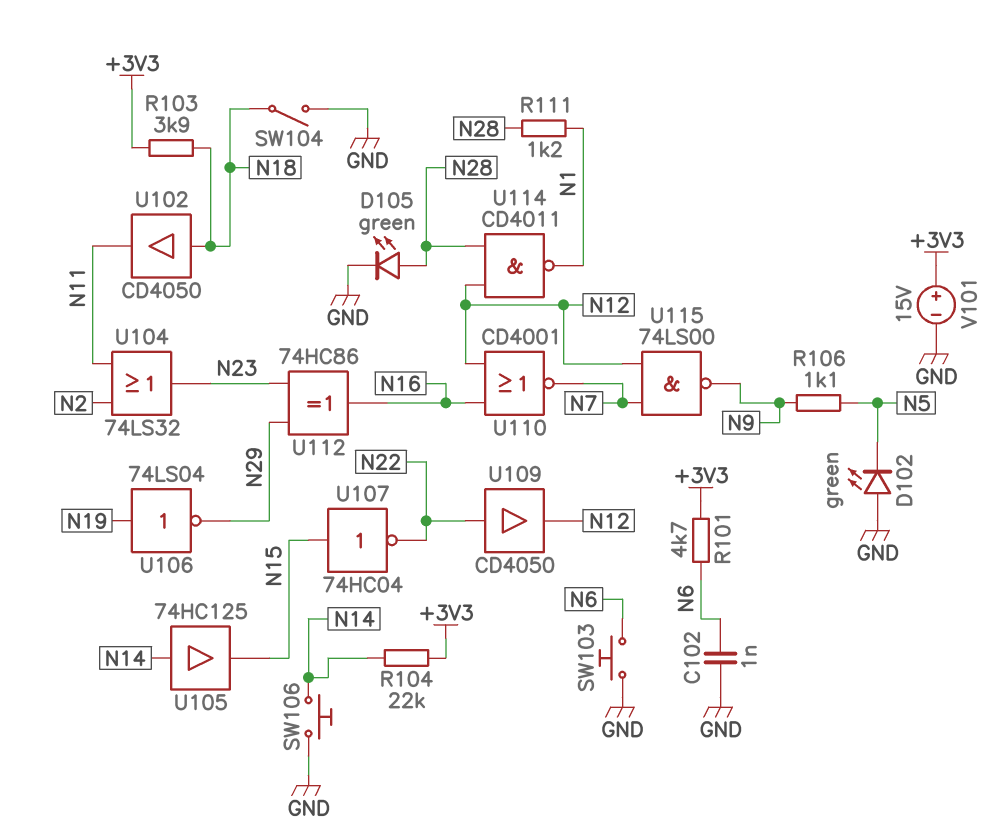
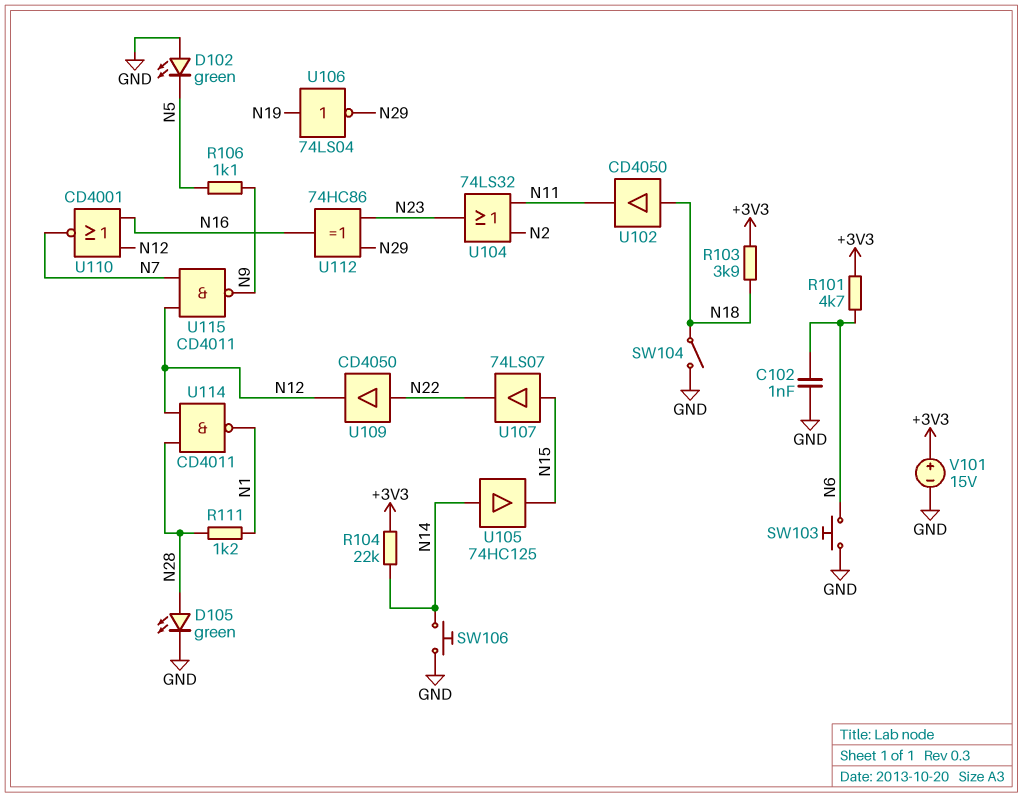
U107: NOT 74HC04 (in N15, out N22) -> buffer 74LS07 (in N15, out N22)
U115: NAND 74LS00 (in N7, in N12, out N9) -> NAND CD4011 (in N7, in N12, out N9)

